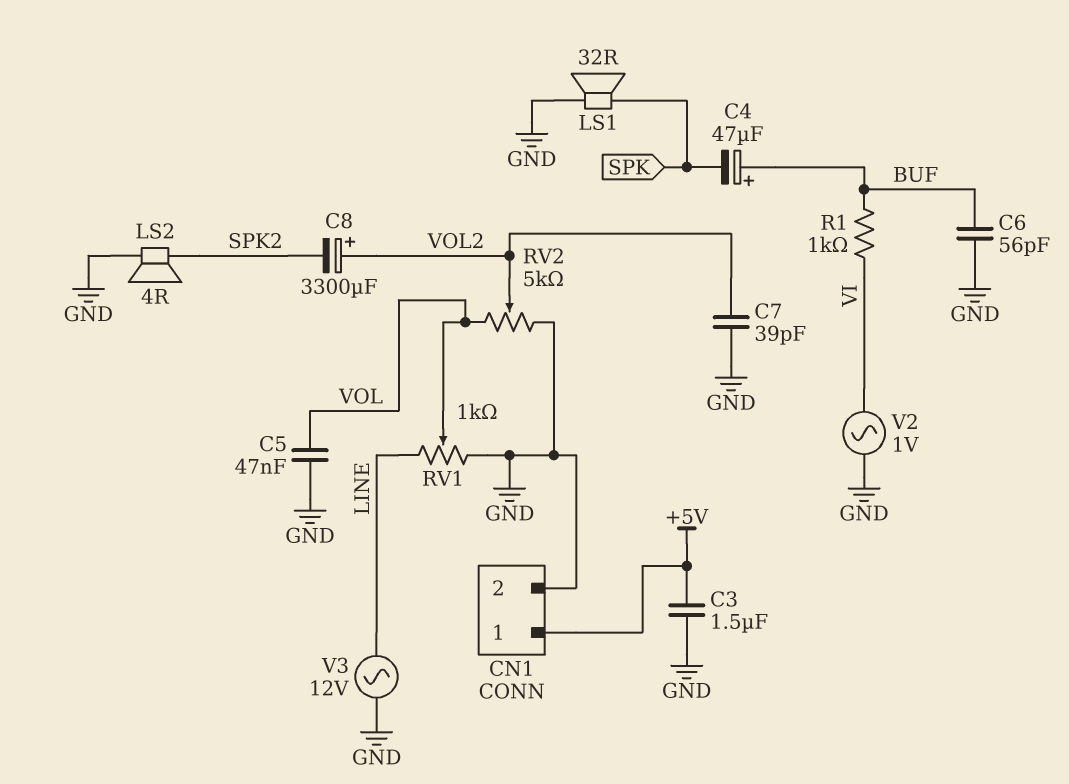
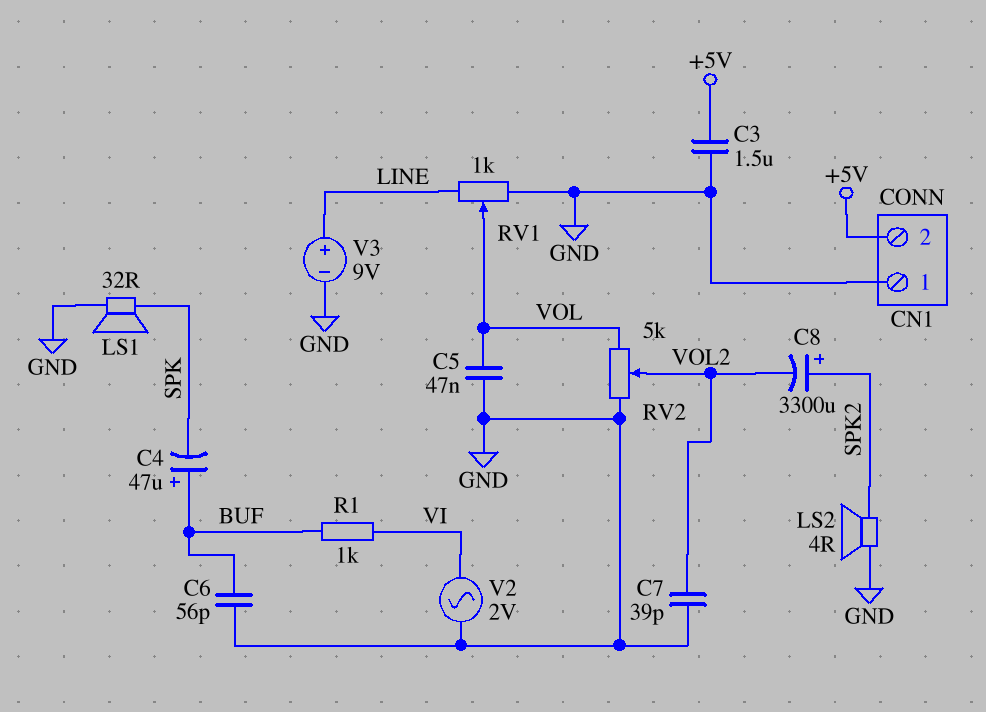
C8: 3300uF (plus VOL2, minus SPK2) -> 3300uF (plus SPK2, minus VOL2)
CN1 pin 1: +5V -> GND
CN1 pin 2: GND -> +5V
V2: AC 1V (GND, VI) -> AC 2V (GND, VI)
V3: AC 12V (GND, LINE) -> 9V (plus LINE, minus GND)

